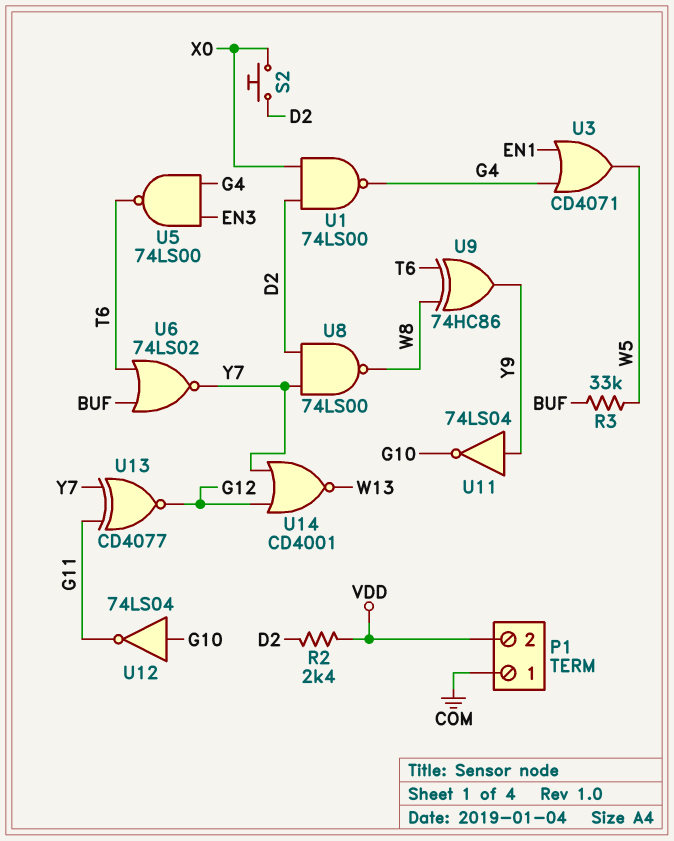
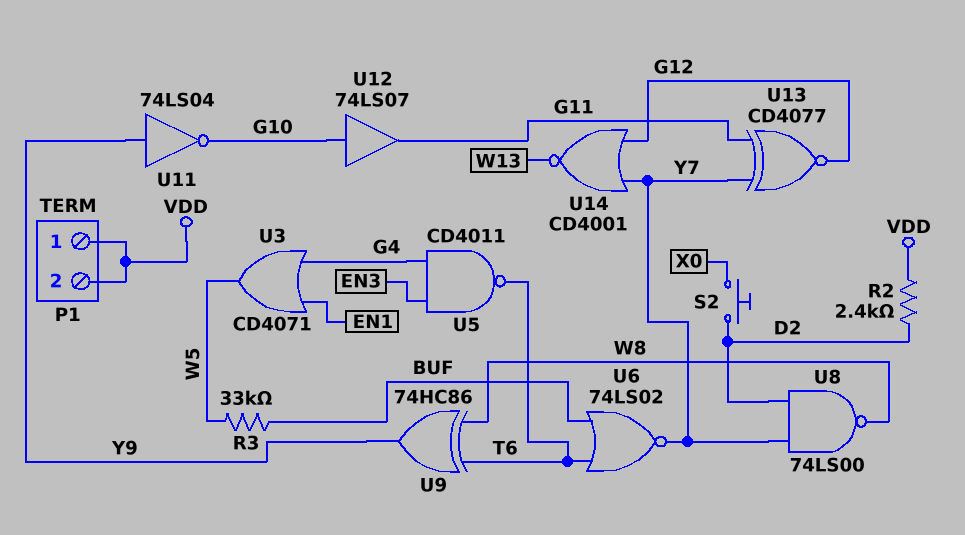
P1 pin 1: COM -> VDD
U1: NAND 74LS00 (in D2, in X0, out G4) -> none
U5: NAND 74LS00 (in EN3, in G4, out T6) -> NAND CD4011 (in EN3, in G4, out T6)
U12: NOT 74LS04 (in G10, out G11) -> buffer 74LS07 (in G10, out G11)

